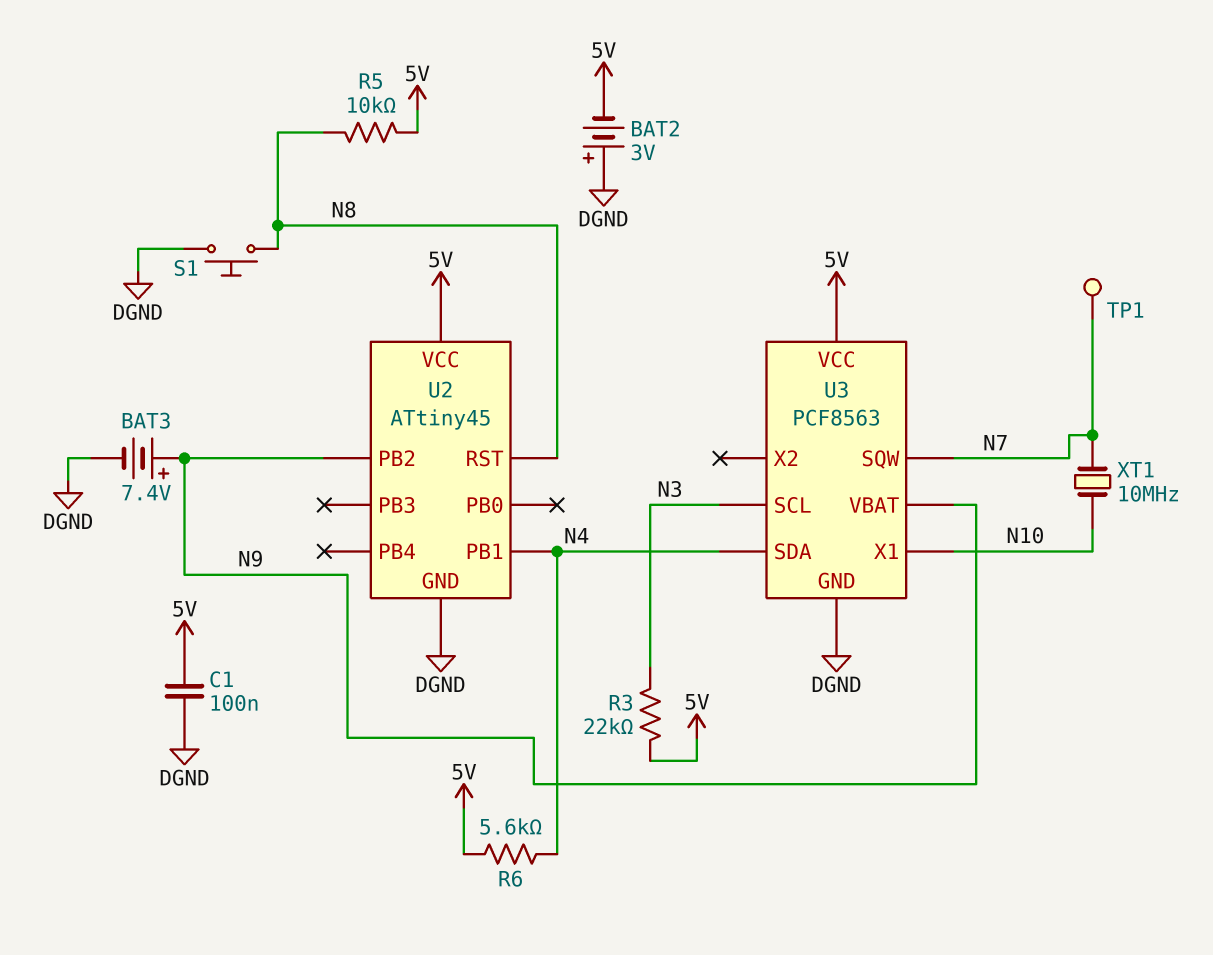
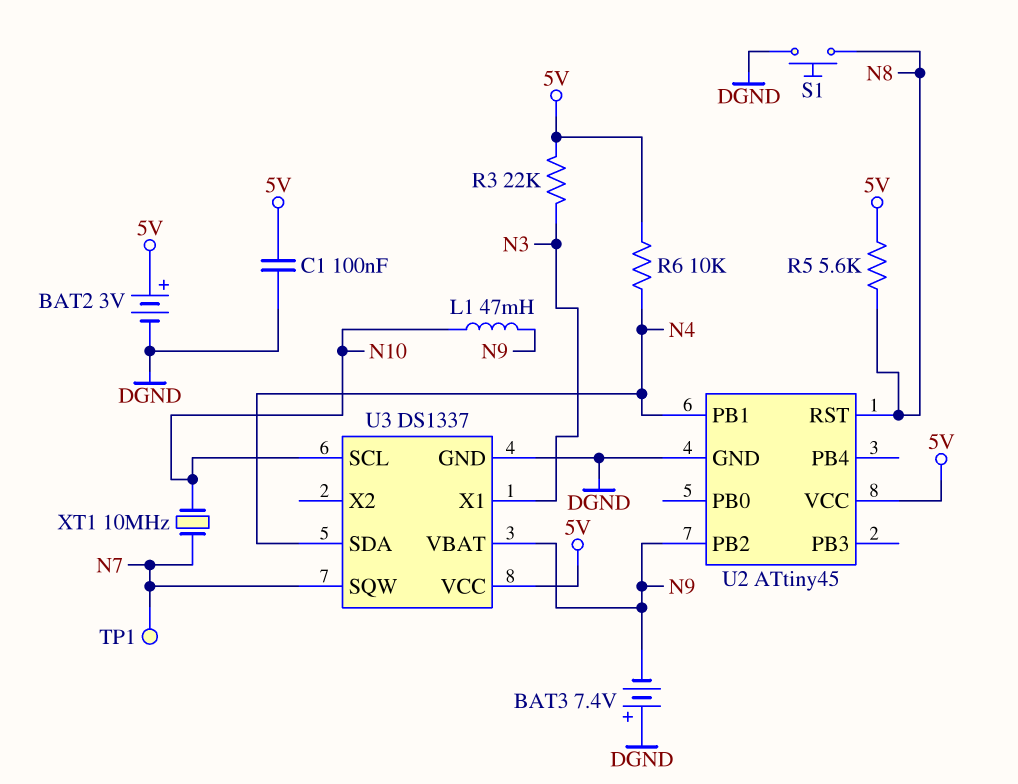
BAT2: 3V (plus DGND, minus 5V) -> 3V (plus 5V, minus DGND)
BAT3: 7.4V (plus N9, minus DGND) -> 7.4V (plus DGND, minus N9)
L1: none -> 47mH (N9, N10)
R5: 10k (5V, N8) -> 5.6k (5V, N8)
R6: 5.6k (5V, N4) -> 10k (5V, N4)
U3: PCF8563 -> DS1337
U3 pin SCL: N3 -> N10
U3 pin X1: N10 -> N3

